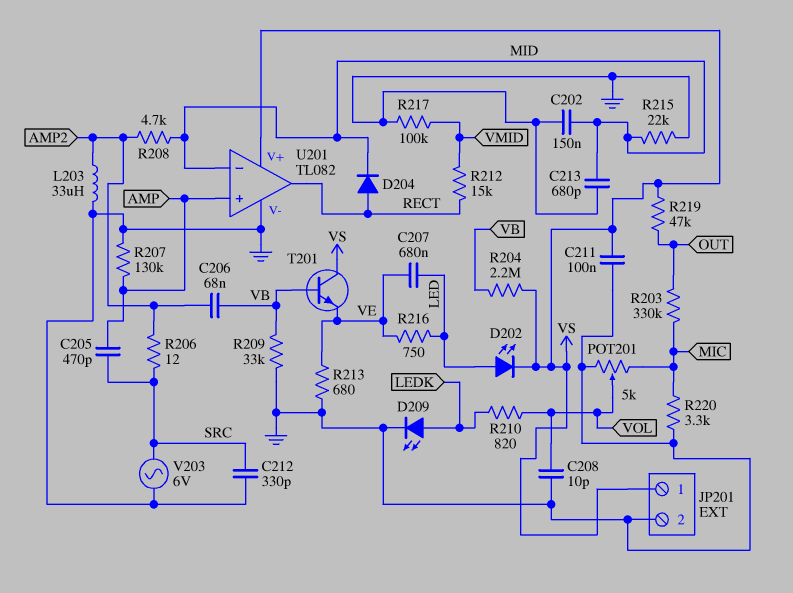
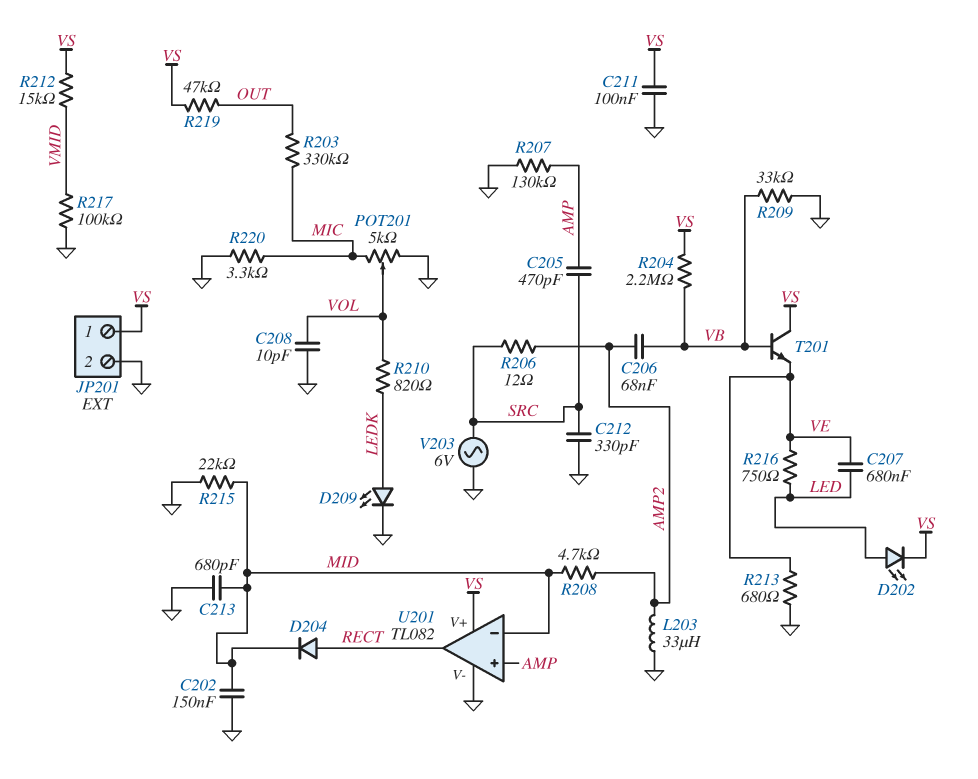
R212: 15k (RECT, VMID) -> 15k (VMID, VS)

